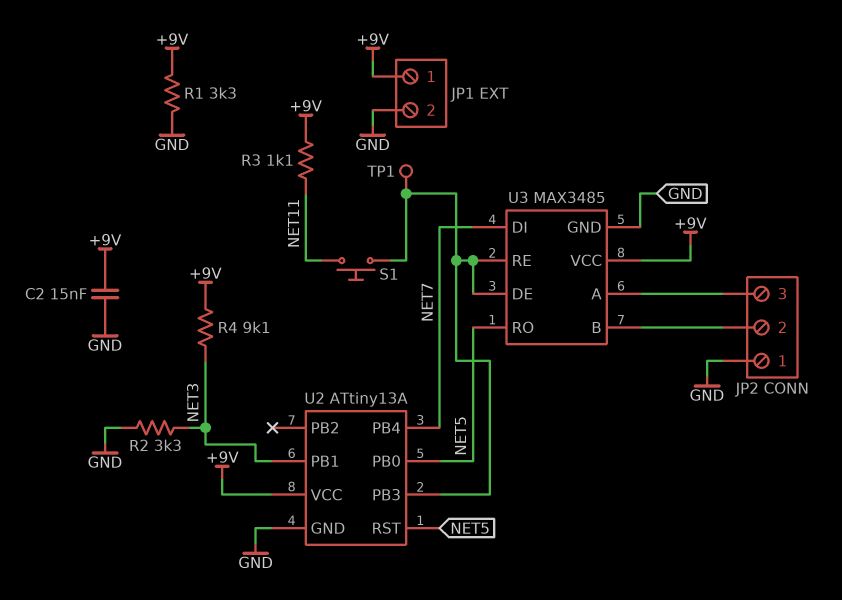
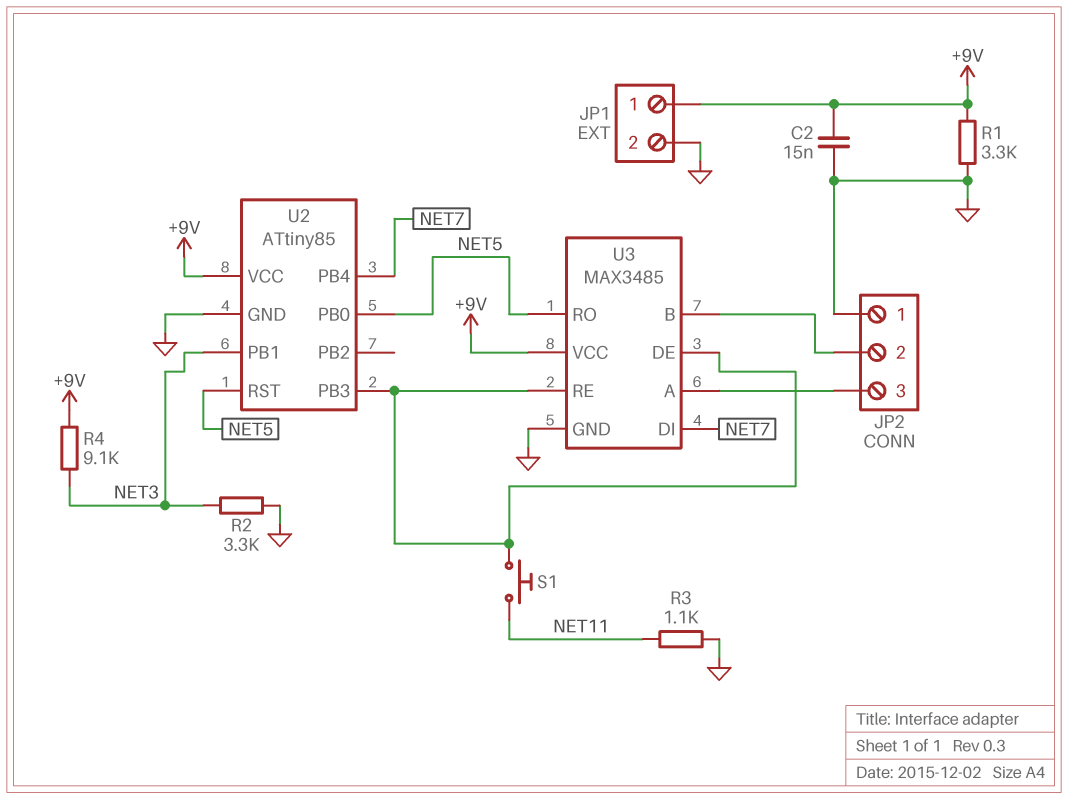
R3: 1.1k (+9V, NET11) -> 1.1k (GND, NET11)
TP1: test point (U2/PB3) -> none
U2: ATtiny13A -> ATtiny85

